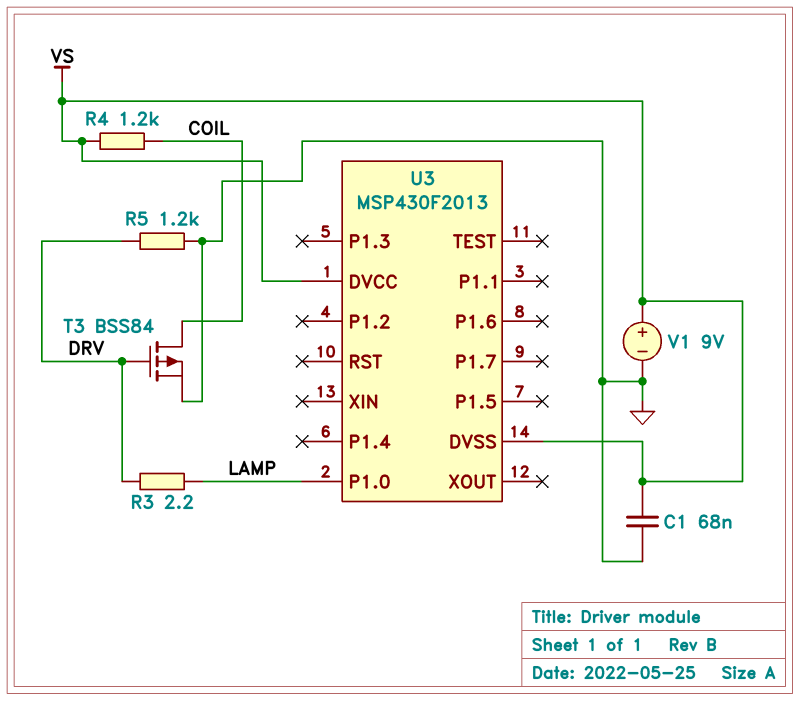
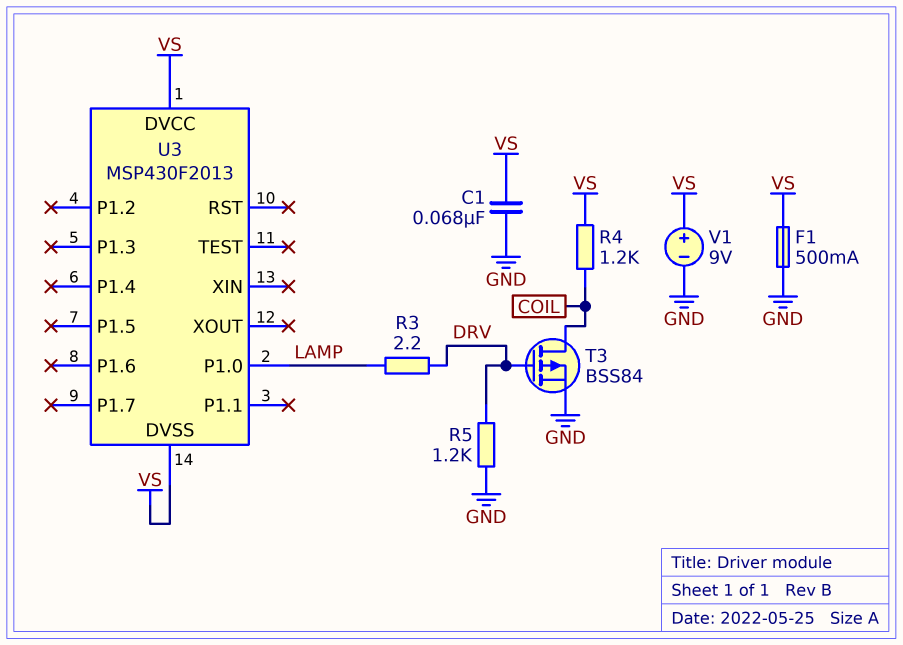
F1: none -> 500mA (GND, VS)

